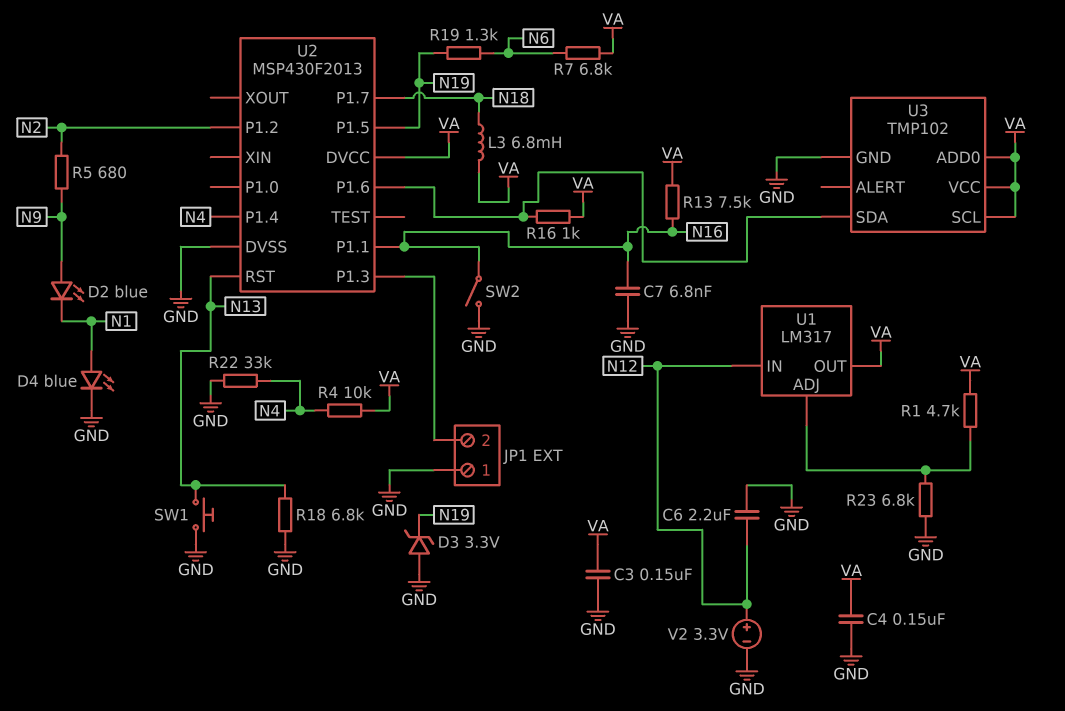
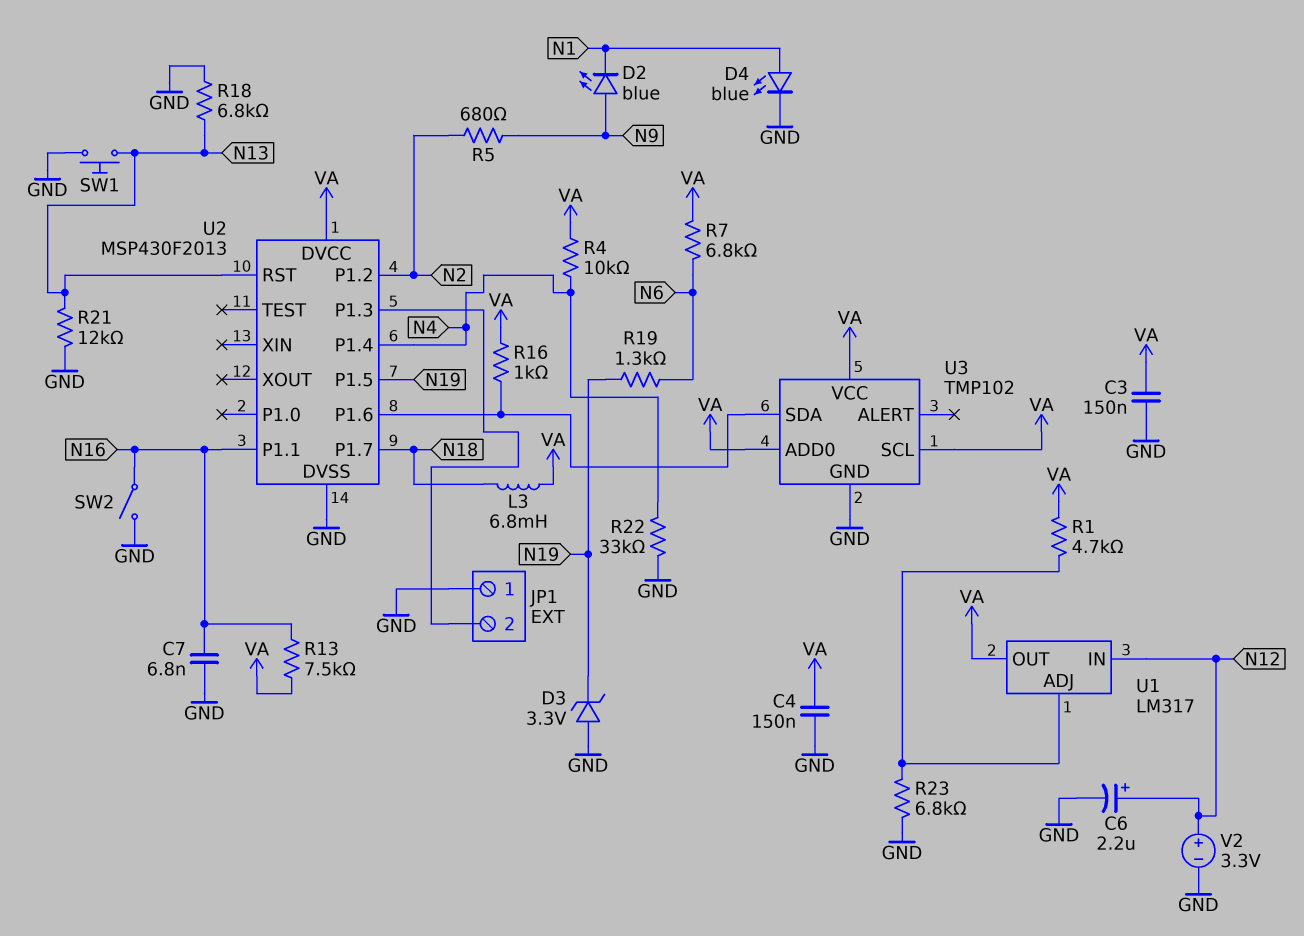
C6: 2.2uF (GND, N12) -> 2.2uF (plus N12, minus GND)
R21: none -> 12k (GND, N13)

